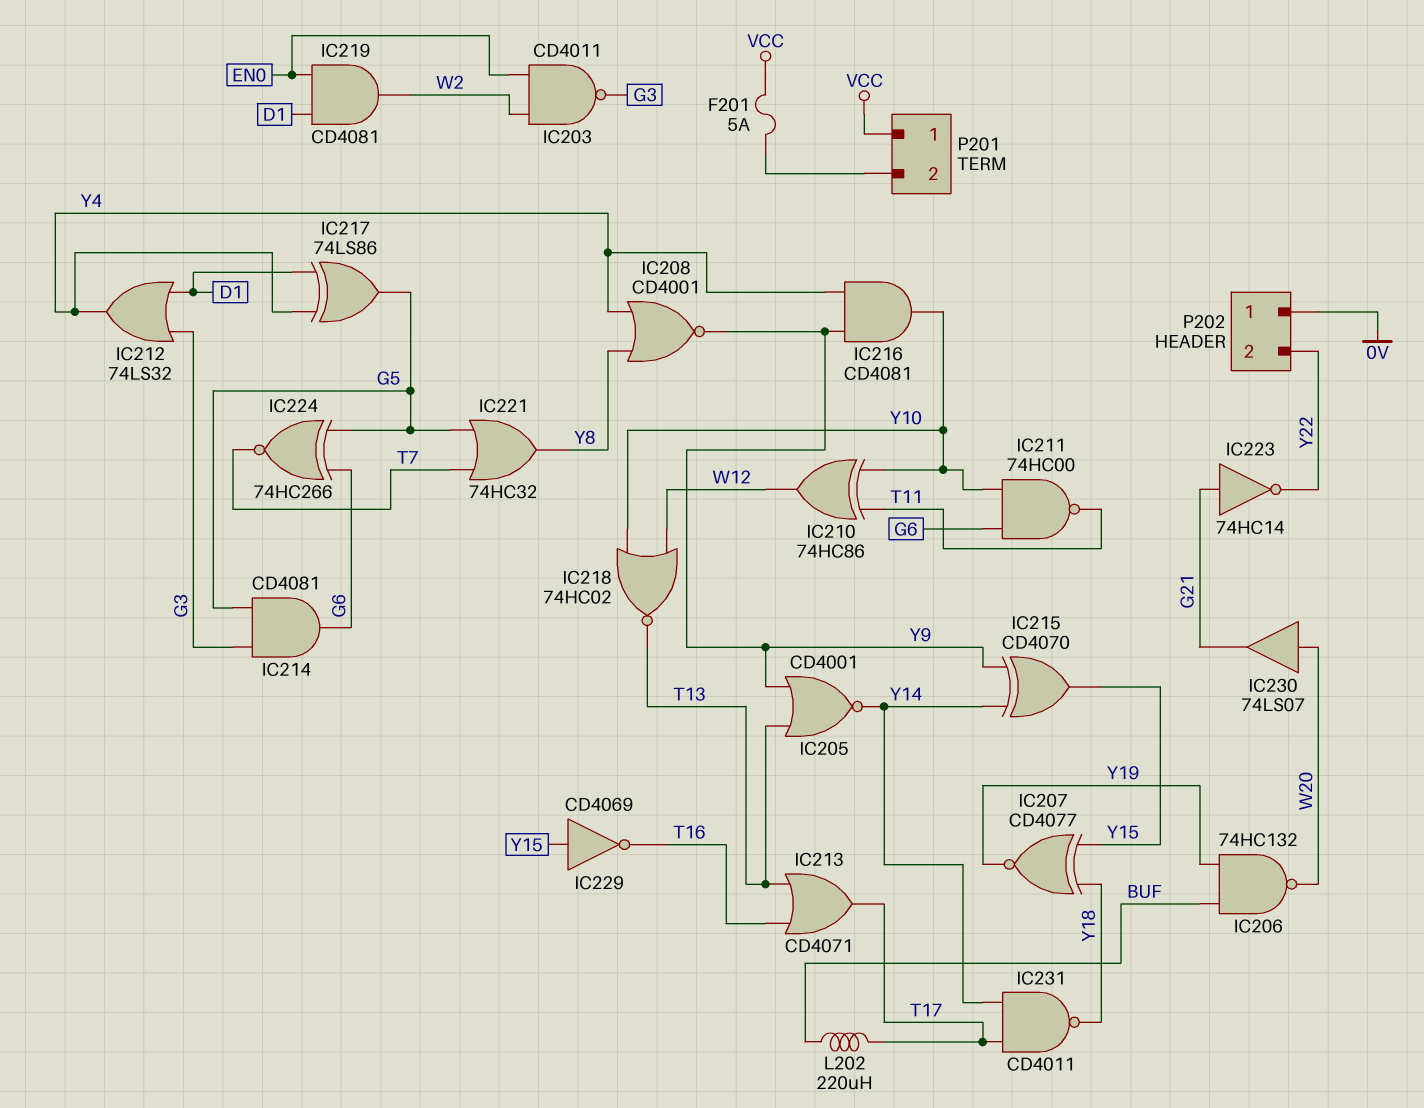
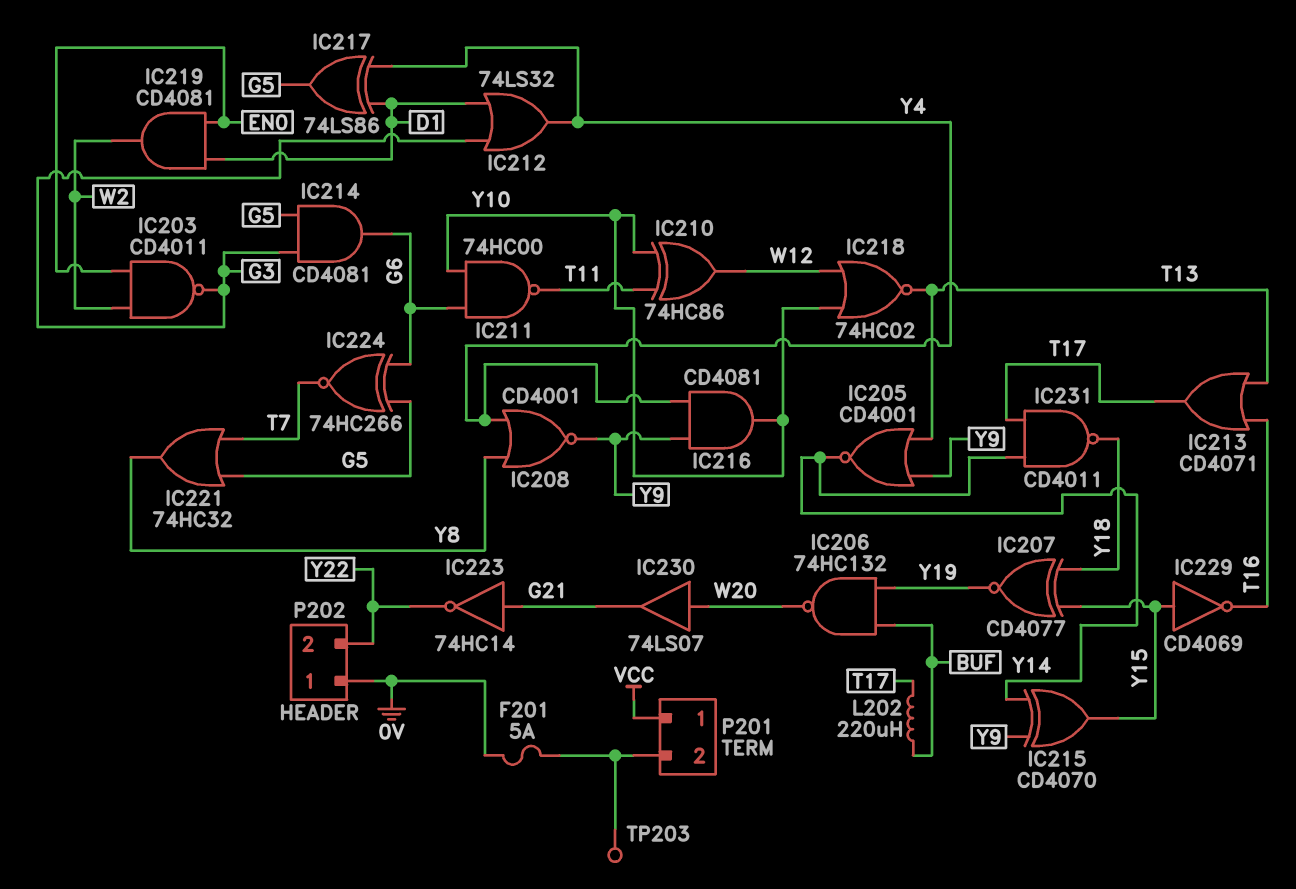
F201: 5A (P201/2, VCC) -> 5A (0V, P201/2)
TP203: none -> test point (P201/2)

